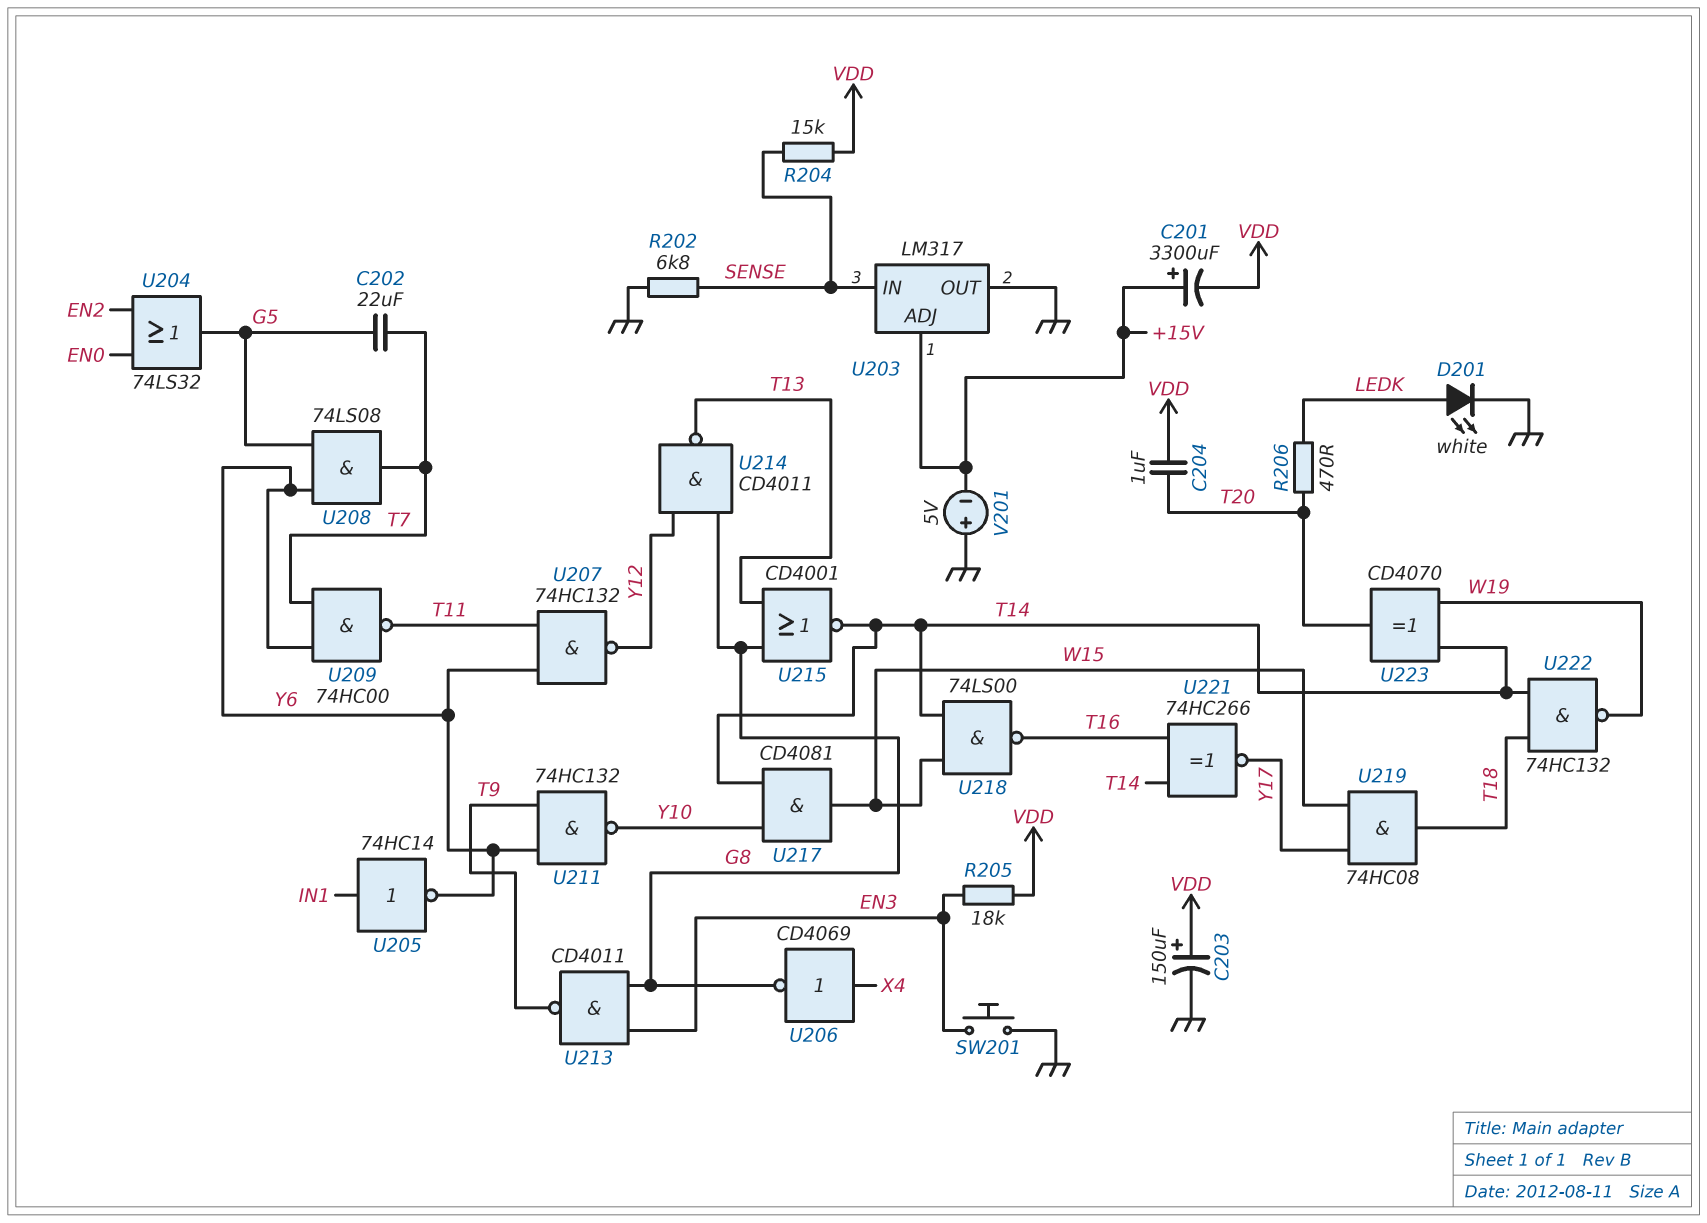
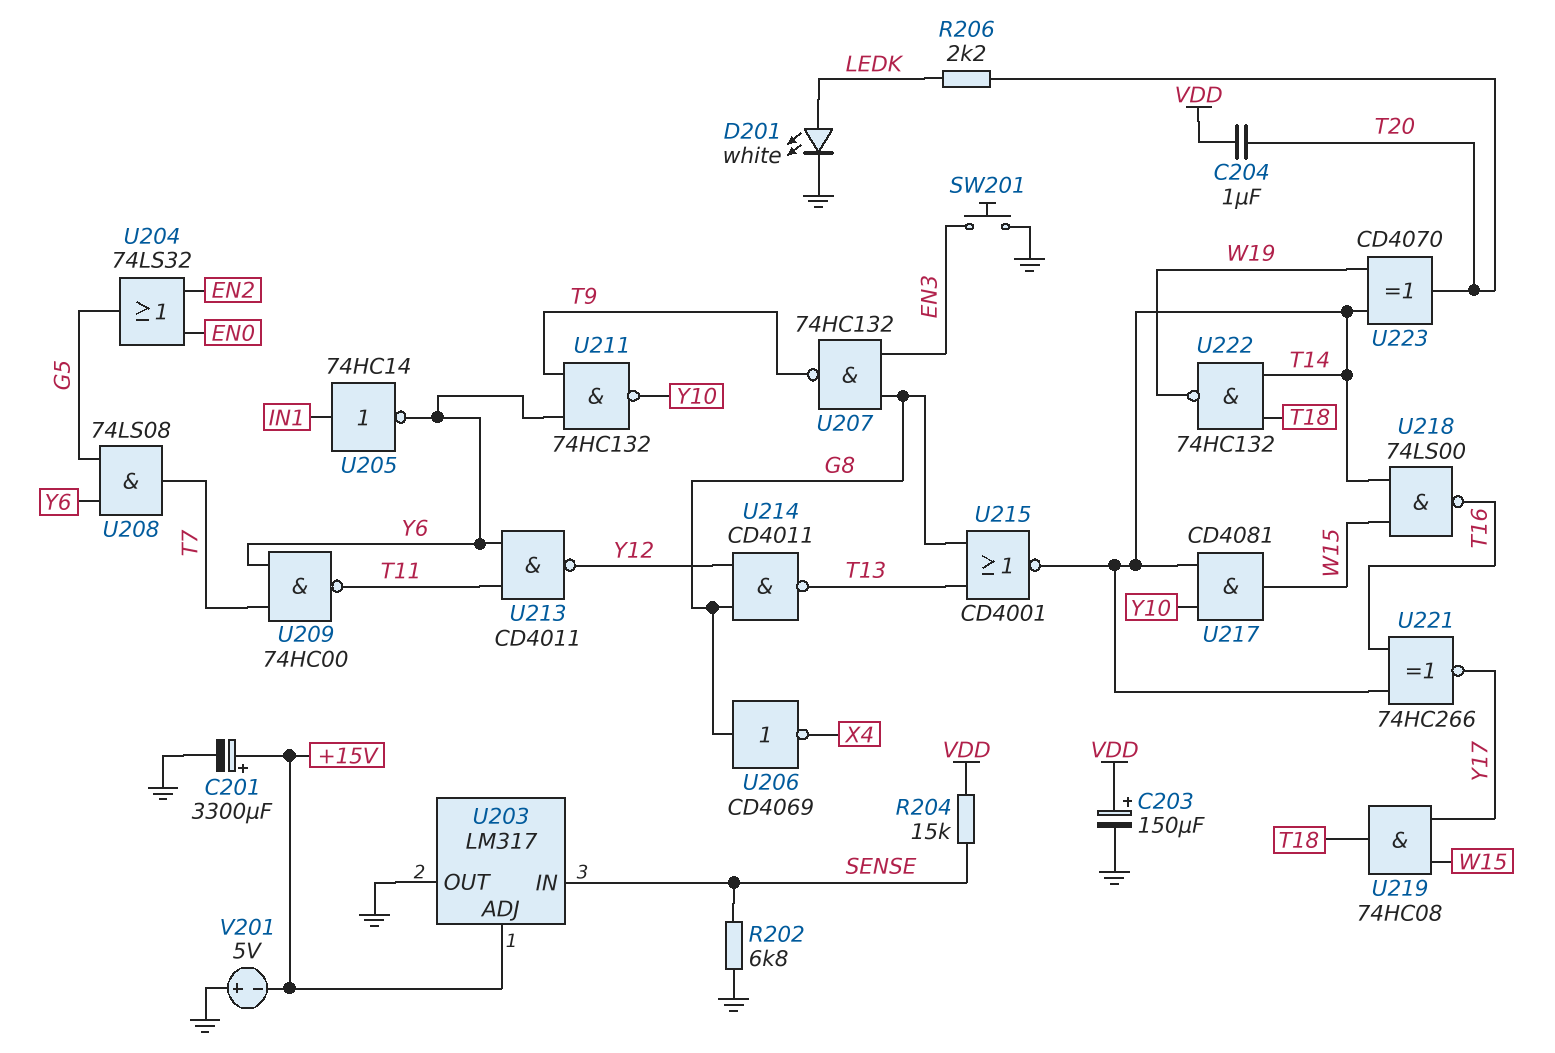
C201: 3300uF (plus +15V, minus VDD) -> 3300uF (plus +15V, minus GND)
C202: 22uF (G5, T7) -> none
R205: 18k (EN3, VDD) -> none
R206: 470 (LEDK, T20) -> 2.2k (LEDK, T20)
U206: NOT CD4069 (in X4, out G8) -> NOT CD4069 (in G8, out X4)
U207: NAND 74HC132 (in T11, in Y6, out Y12) -> NAND 74HC132 (in EN3, in G8, out T9)
U213: NAND CD4011 (in EN3, in G8, out T9) -> NAND CD4011 (in T11, in Y6, out Y12)

